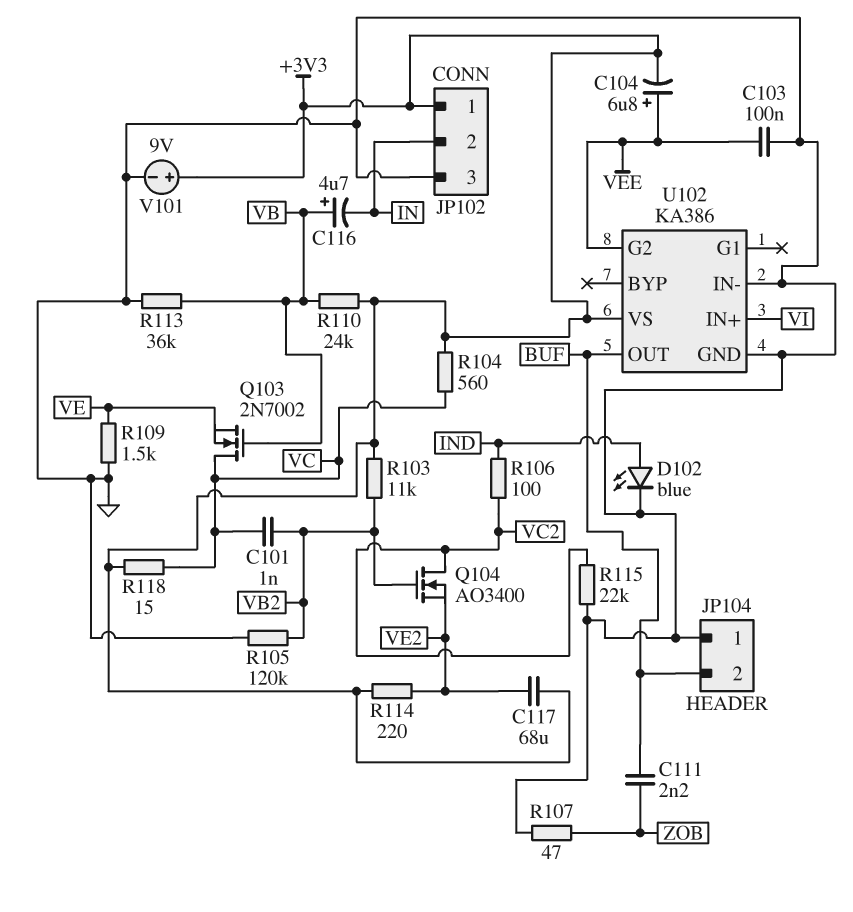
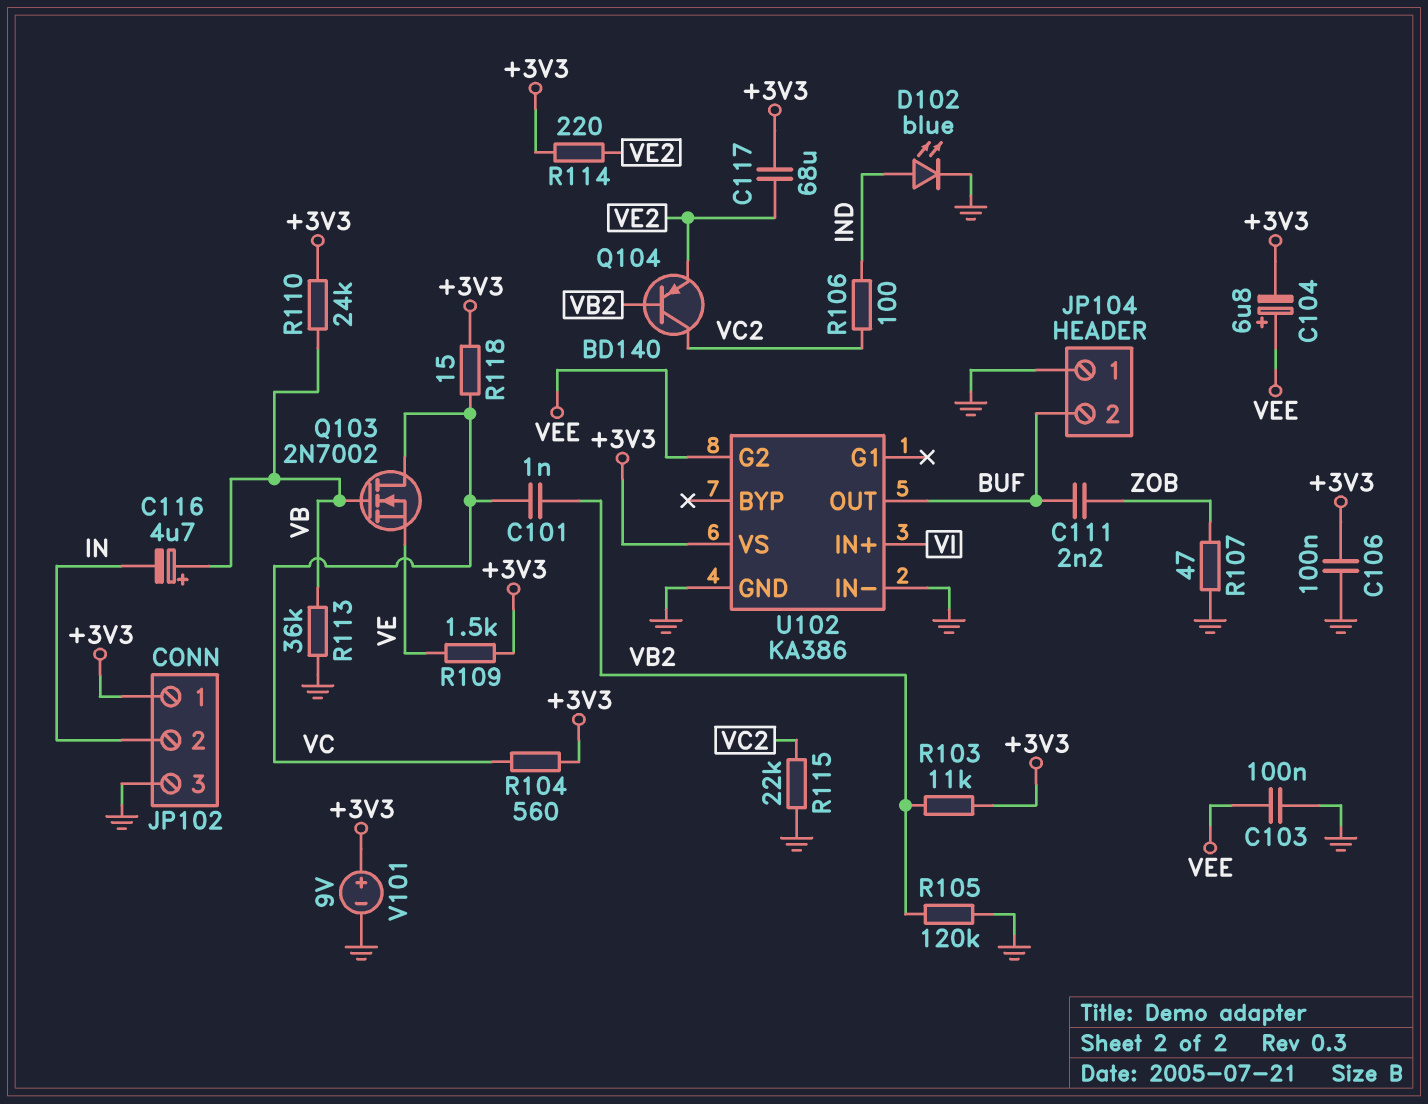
C106: none -> 100nF (+3V3, GND)
Q104: NMOS AO3400 (G VB2, D VC2, S VE2) -> PNP BD140 (B VB2, C VC2, E VE2)
R109: 1.5k (GND, VE) -> 1.5k (+3V3, VE)

